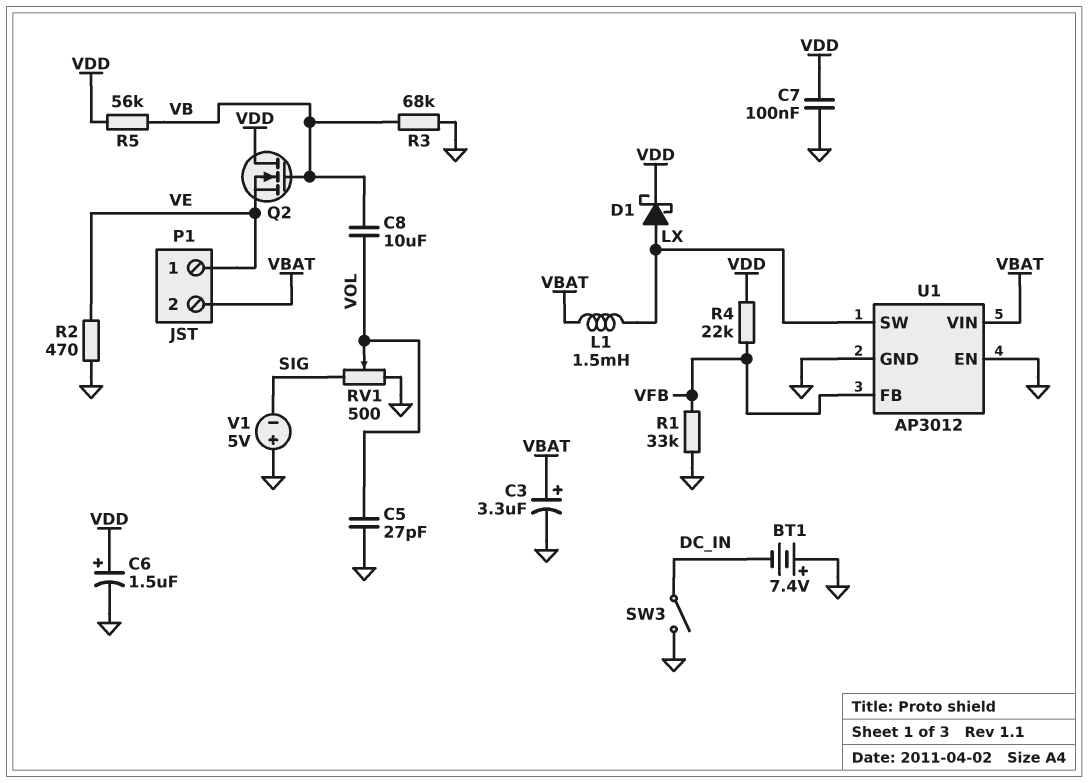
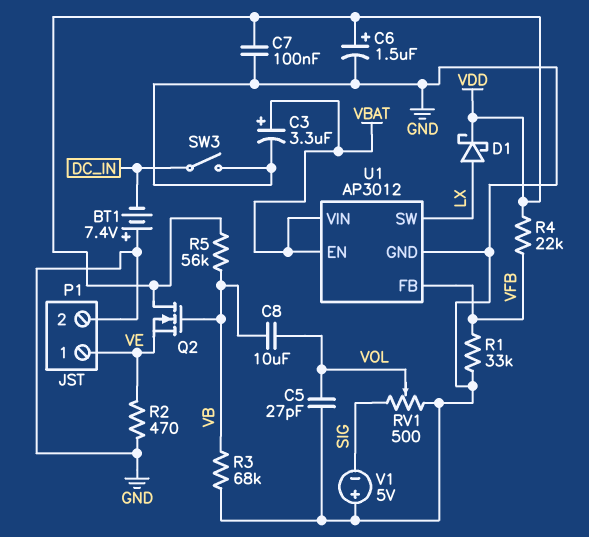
L1: 1.5mH (LX, VBAT) -> none
P1 pin 2: VBAT -> GND
U1 pin EN: GND -> VBAT

